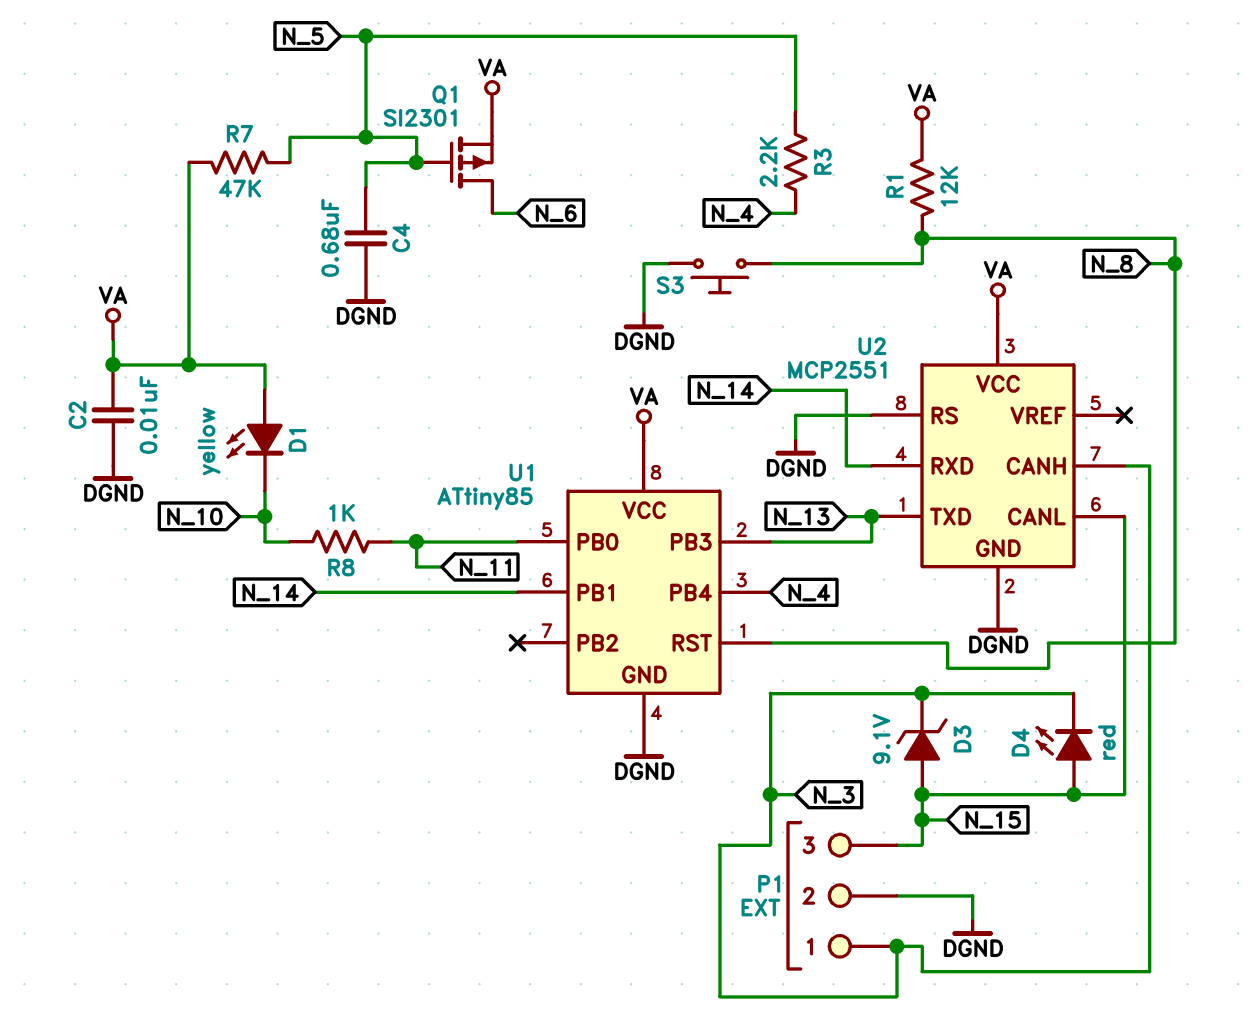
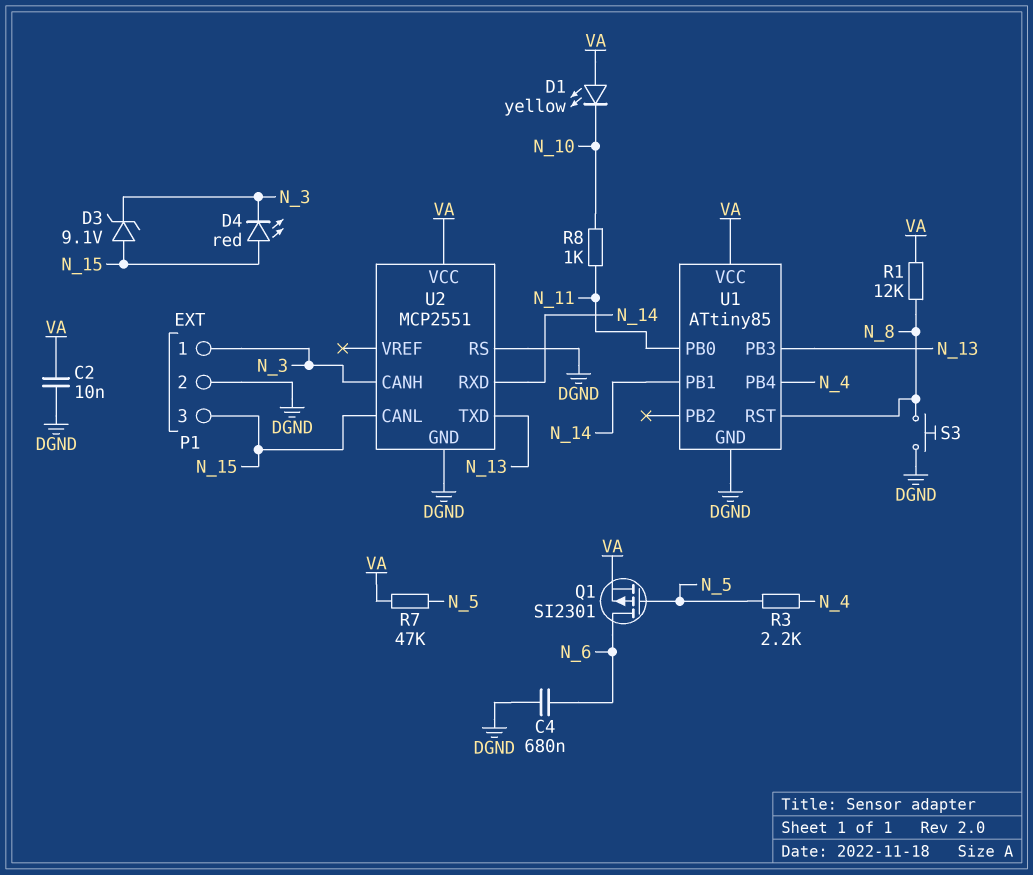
C4: 680nF (DGND, N_5) -> 680nF (DGND, N_6)

